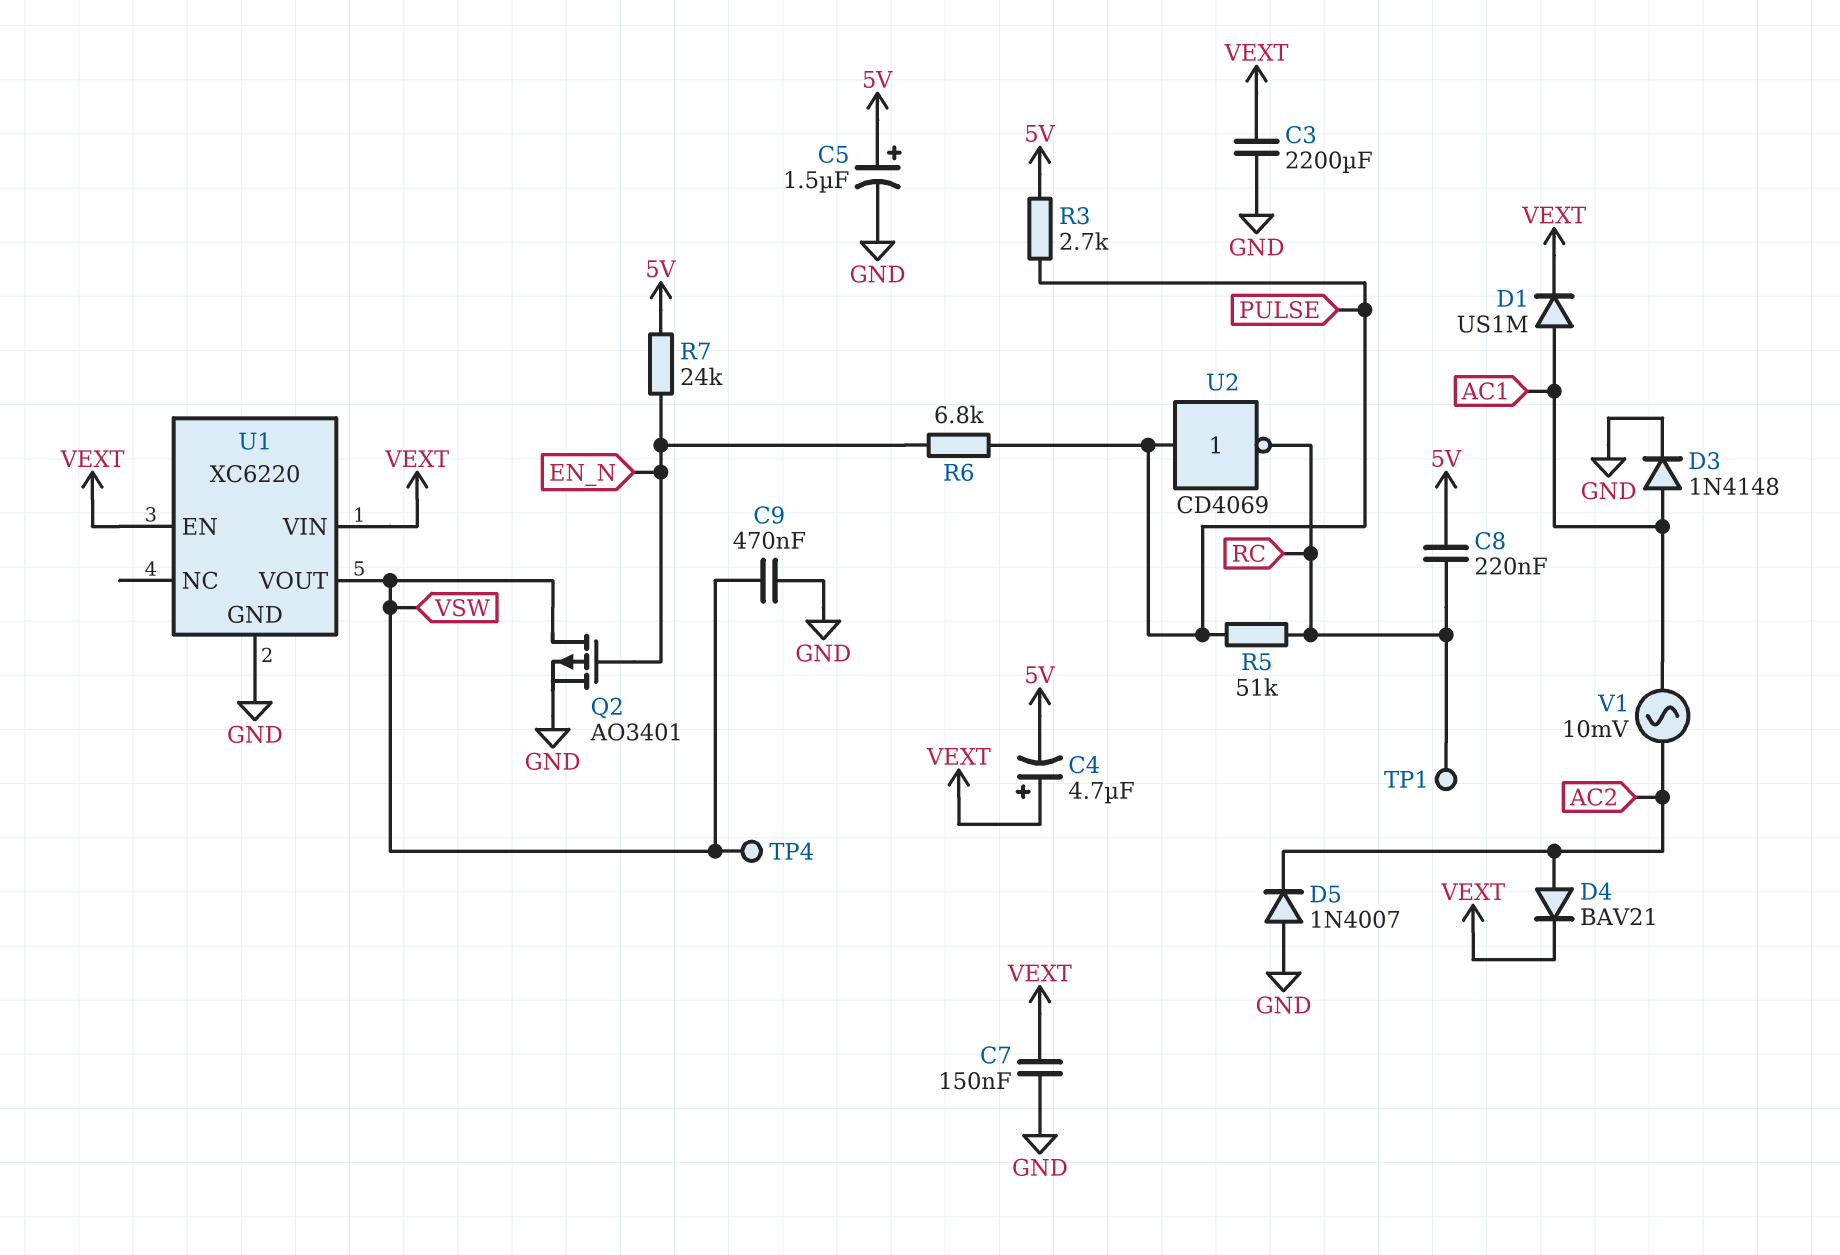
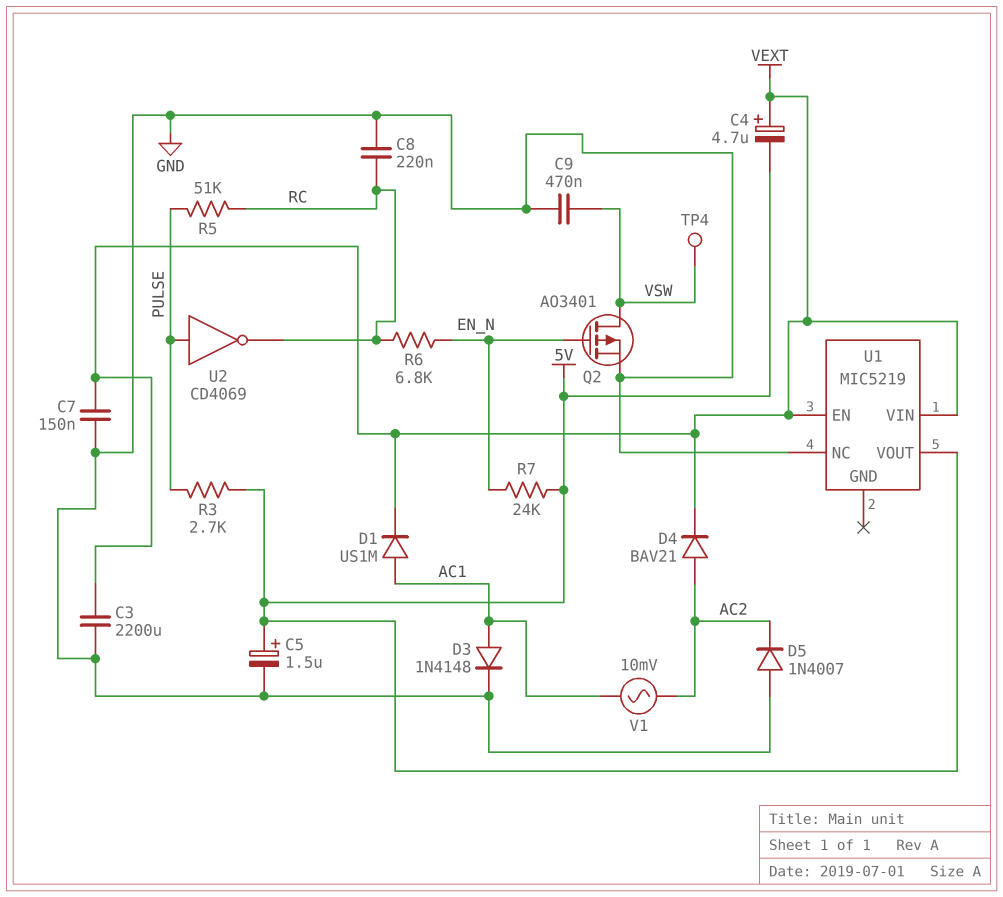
C8: 220nF (5V, RC) -> 220nF (GND, RC)
R6: 6.8k (EN_N, PULSE) -> 6.8k (EN_N, RC)
TP1: test point (RC) -> none
U1: XC6220 -> MIC5219
U1 pin GND: GND -> none
U1 pin NC: none -> GND
U1 pin VOUT: VSW -> 5V

